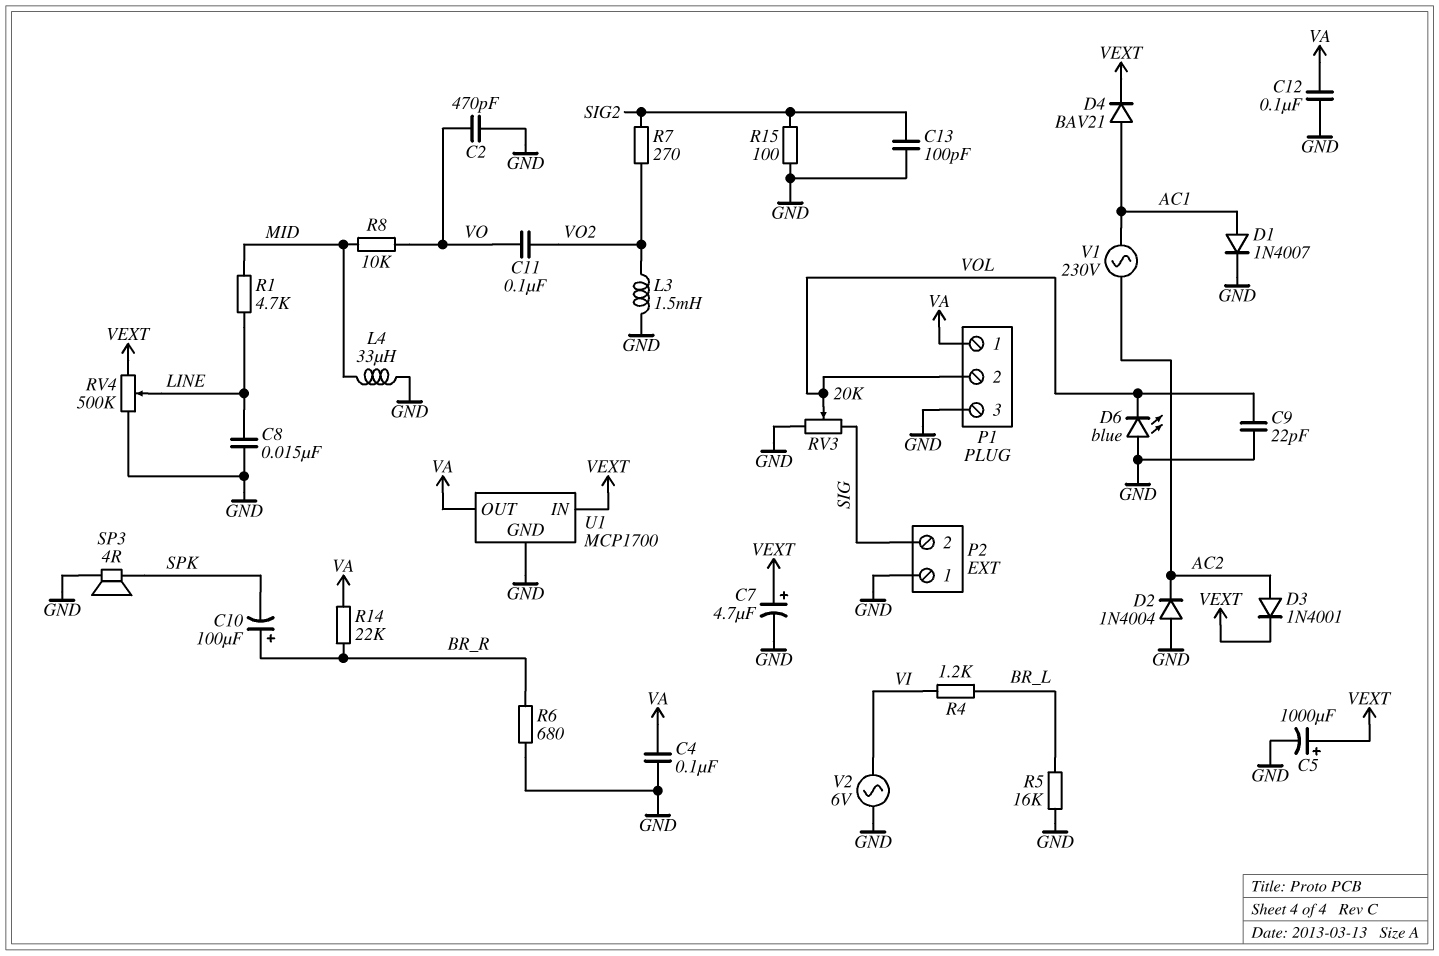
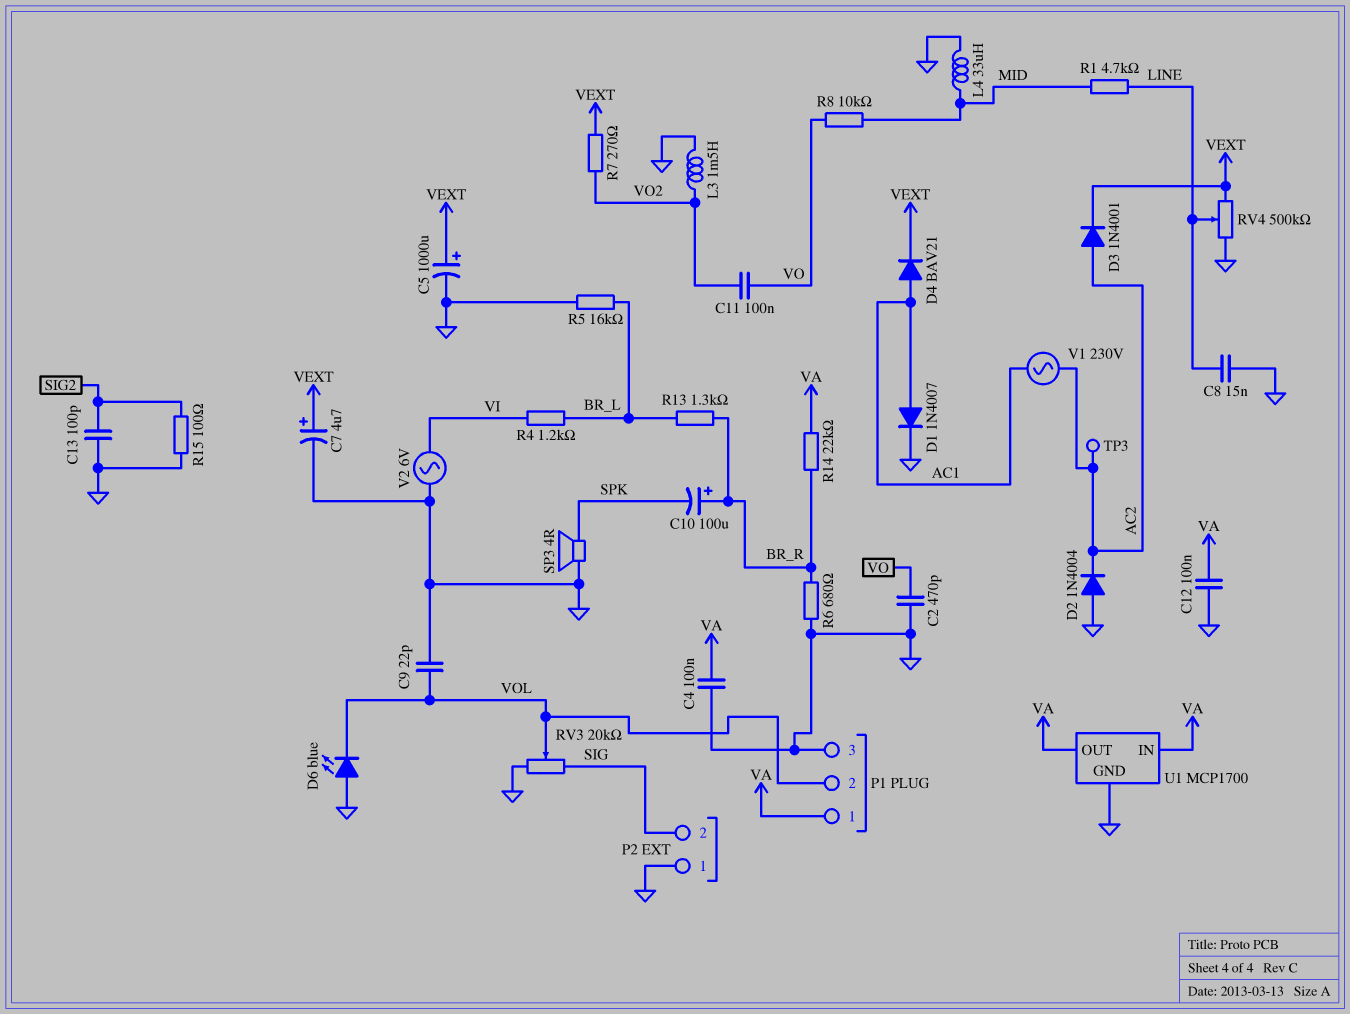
R7: 270 (SIG2, VO2) -> 270 (VEXT, VO2)
R13: none -> 1.3k (BR_L, BR_R)
TP3: none -> test point (AC2)
U1 pin IN: VEXT -> VA

